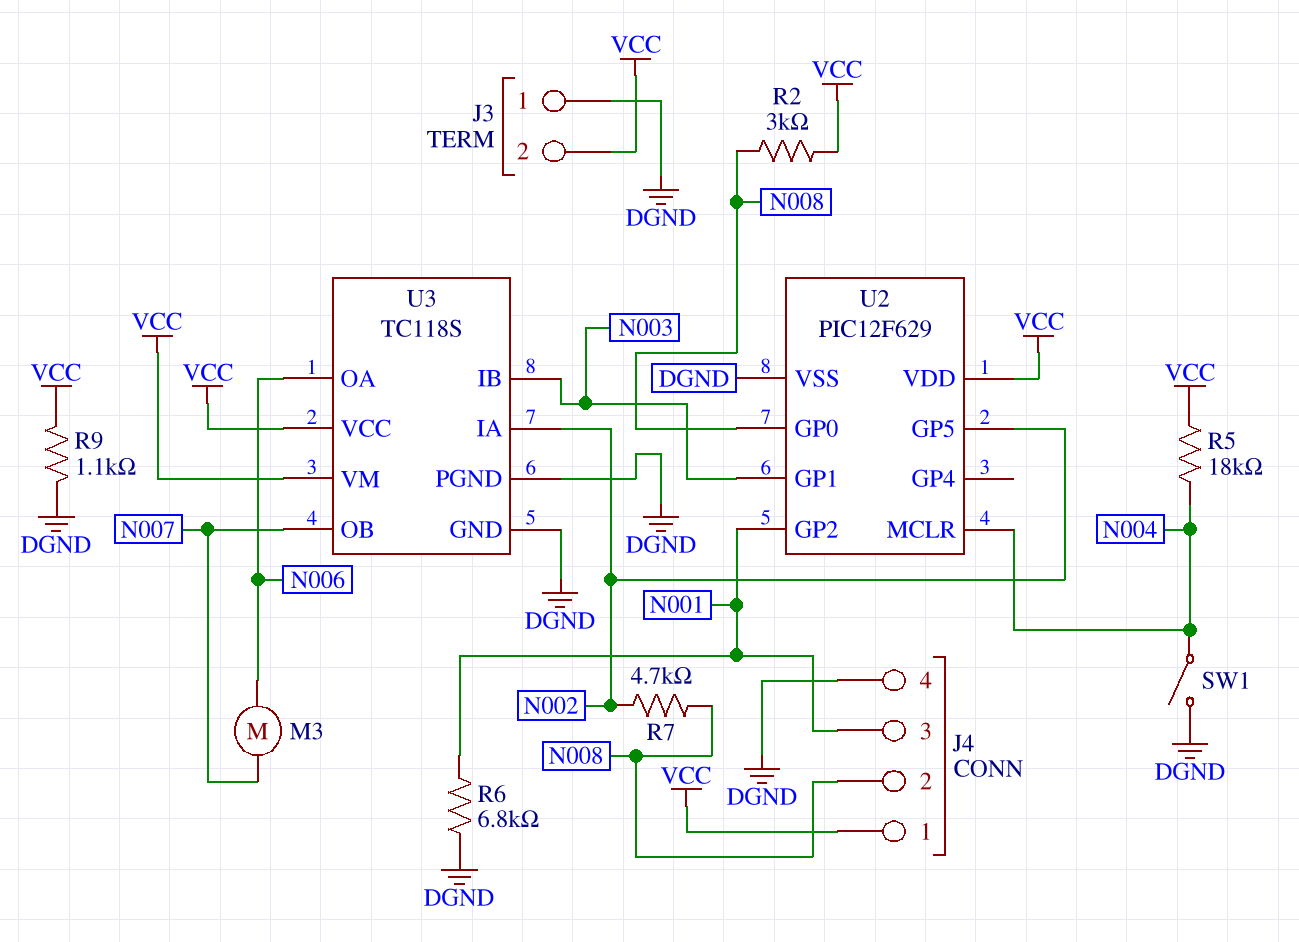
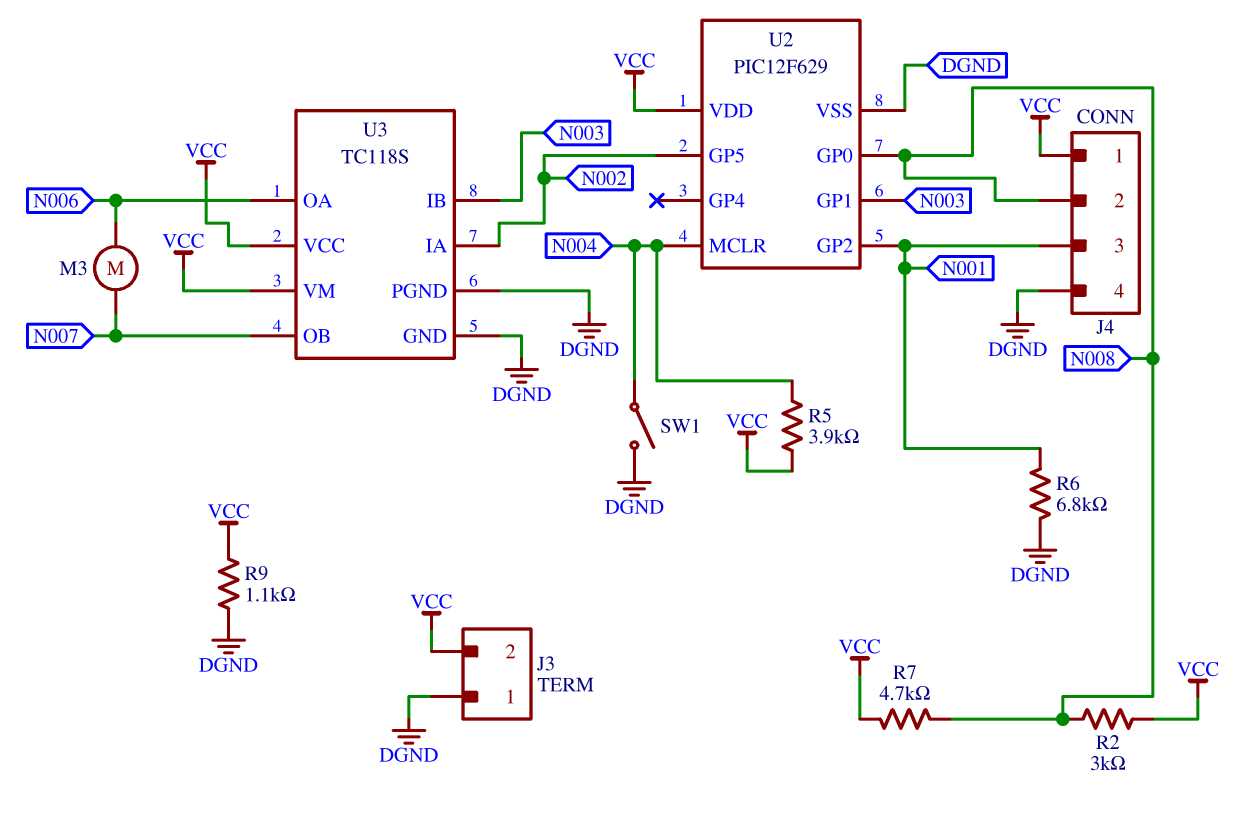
R5: 18k (N004, VCC) -> 3.9k (N004, VCC)
R7: 4.7k (N002, N008) -> 4.7k (N008, VCC)

